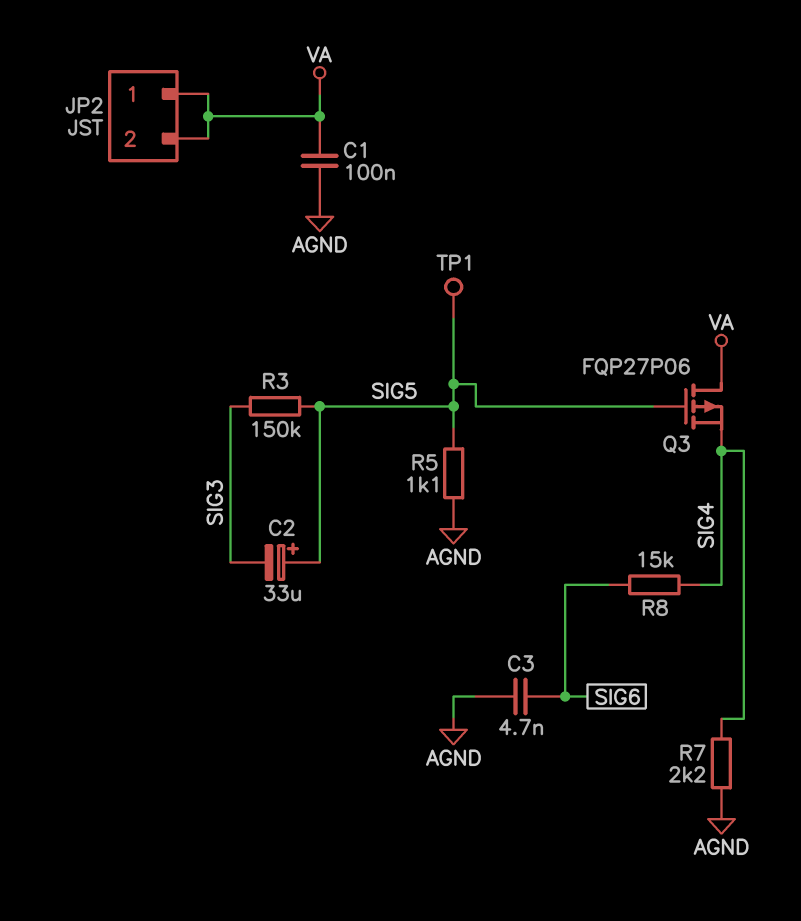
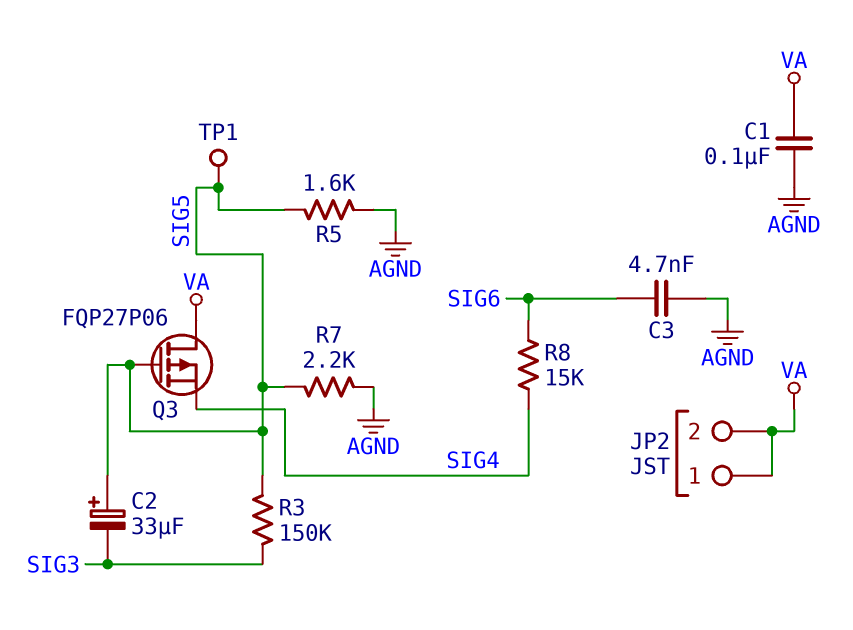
R5: 1.1k (AGND, SIG5) -> 1.6k (AGND, SIG5)
R7: 2.2k (AGND, SIG4) -> 2.2k (AGND, SIG5)

